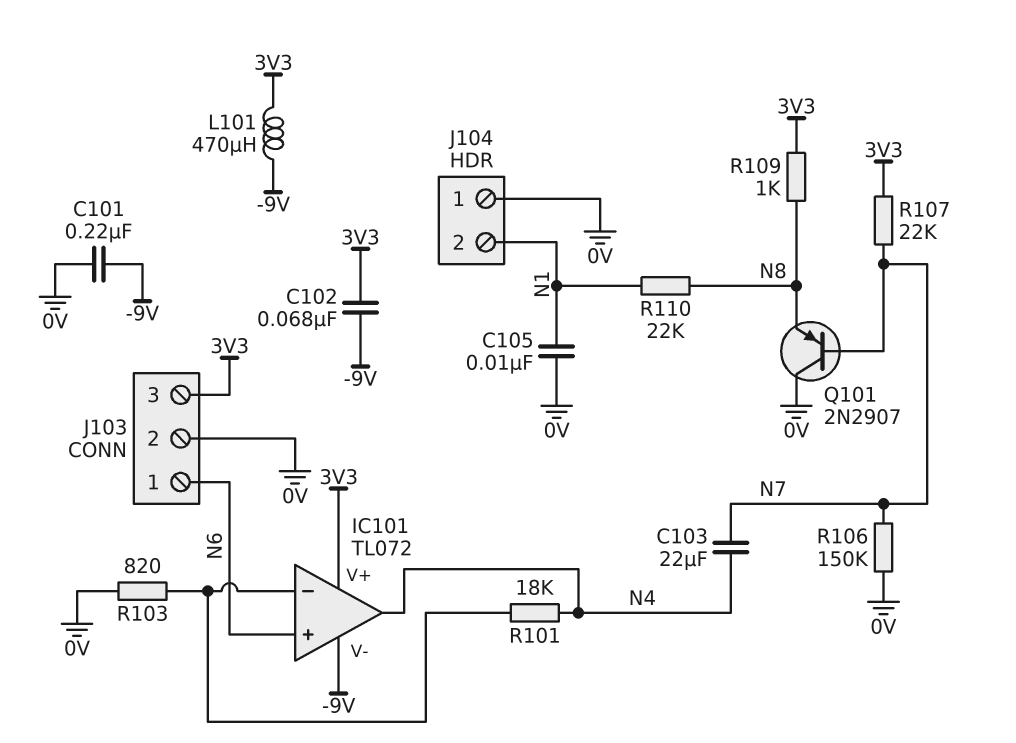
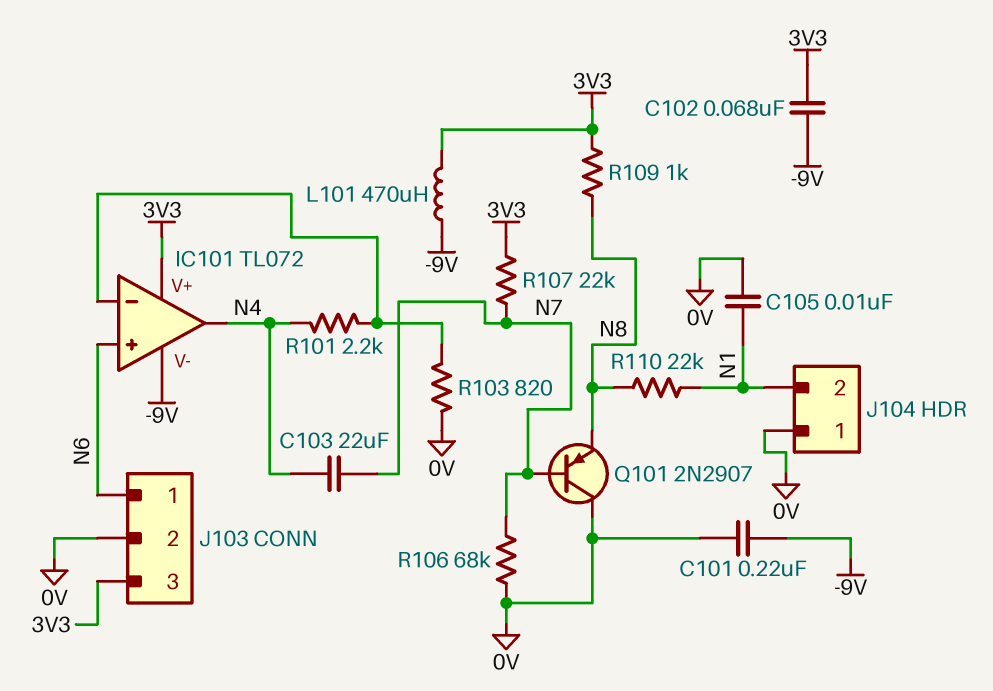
R101: 18k (IC101/in-, N4) -> 2.2k (IC101/in-, N4)
R106: 150k (0V, N7) -> 68k (0V, N7)

